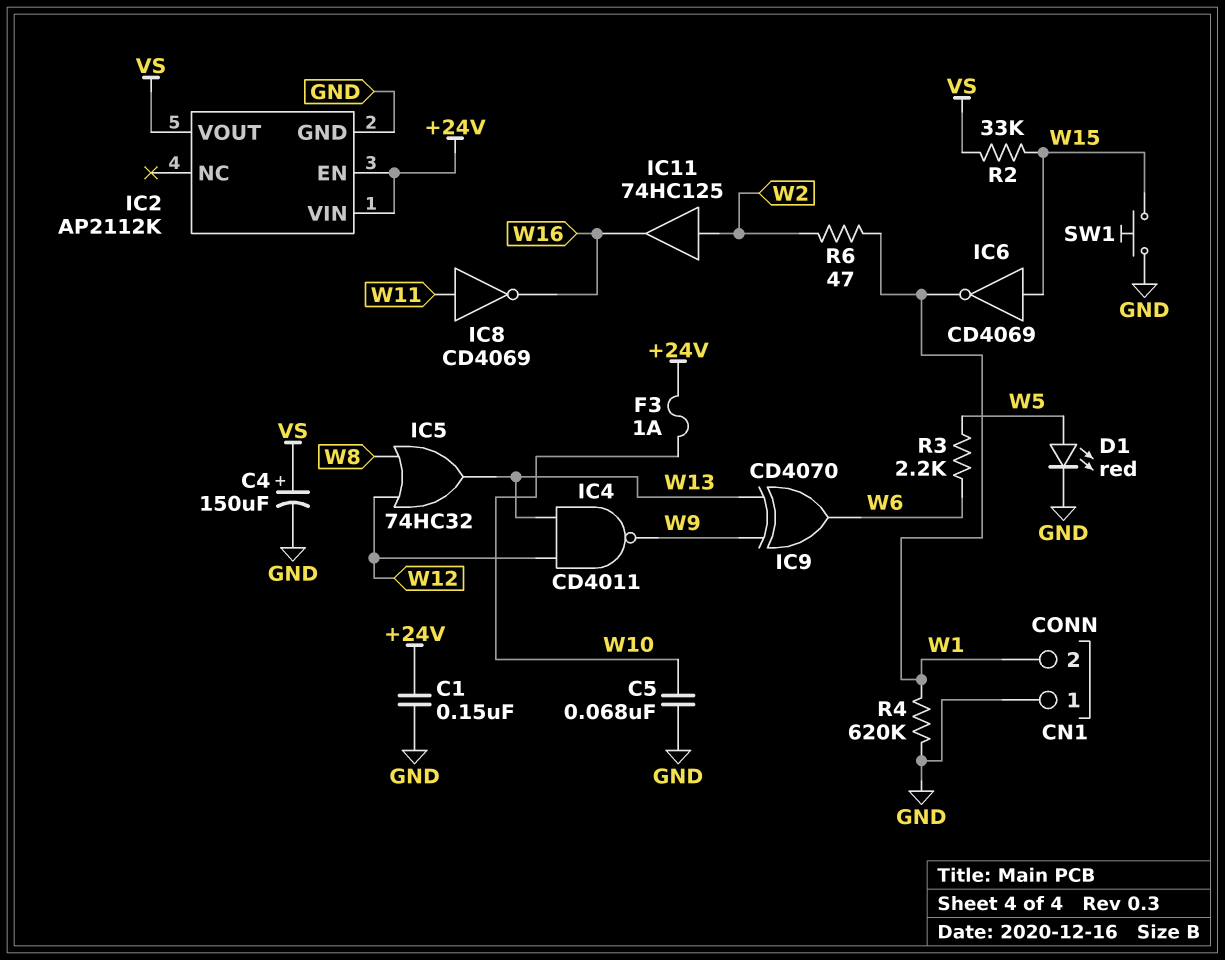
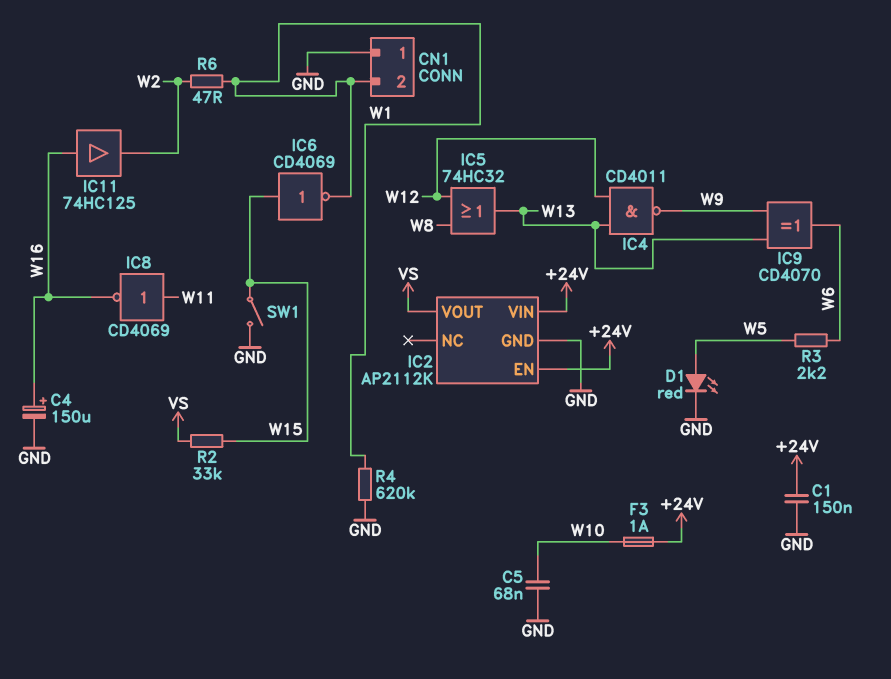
C4: 150uF (plus VS, minus GND) -> 150uF (plus W16, minus GND)
IC11: buffer 74HC125 (in W2, out W16) -> buffer 74HC125 (in W16, out W2)
SW1: button (GND, W15) -> switch (GND, W15)

